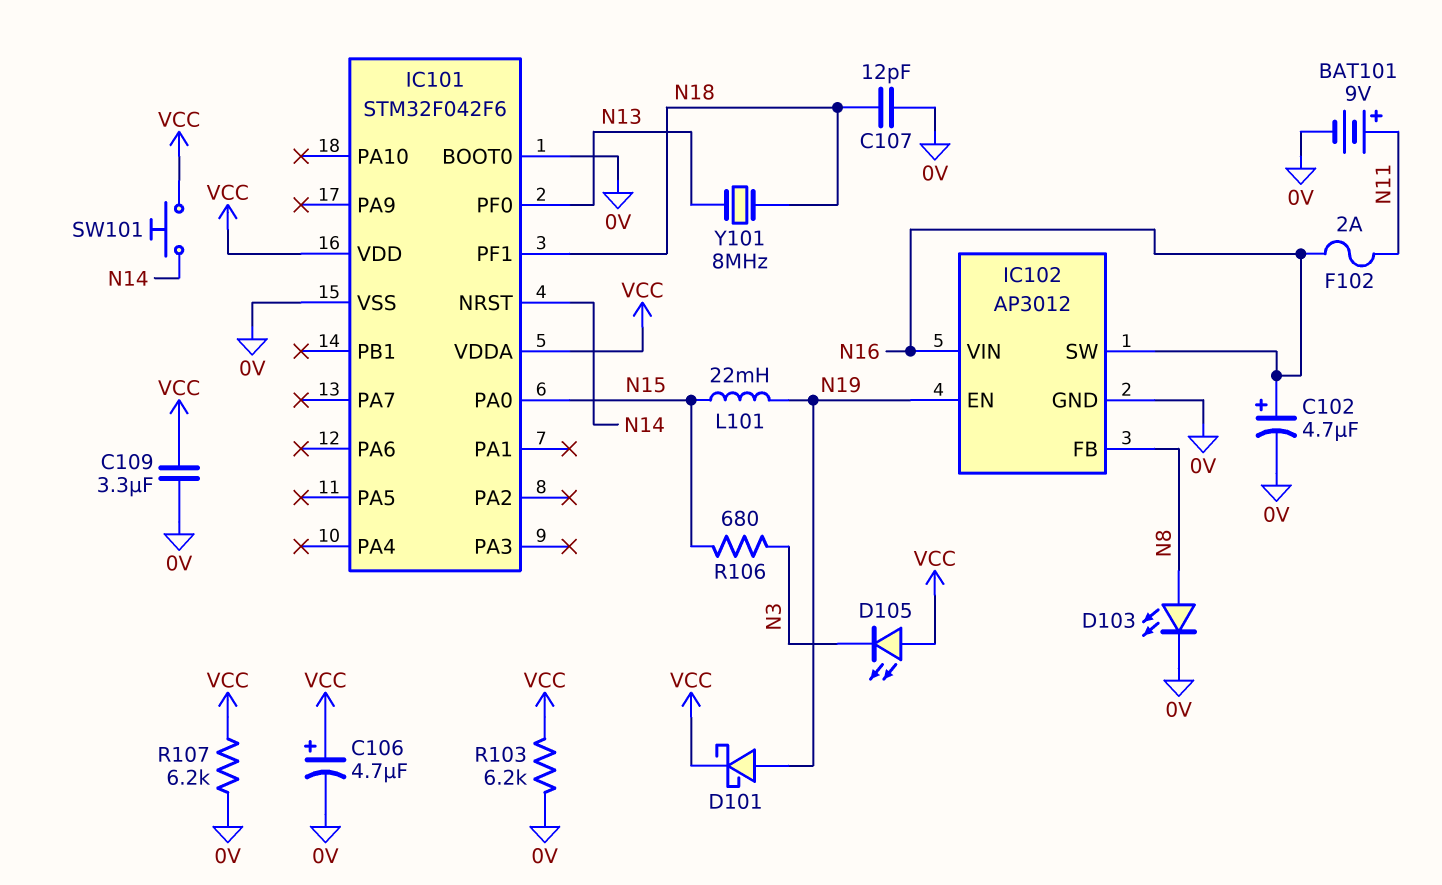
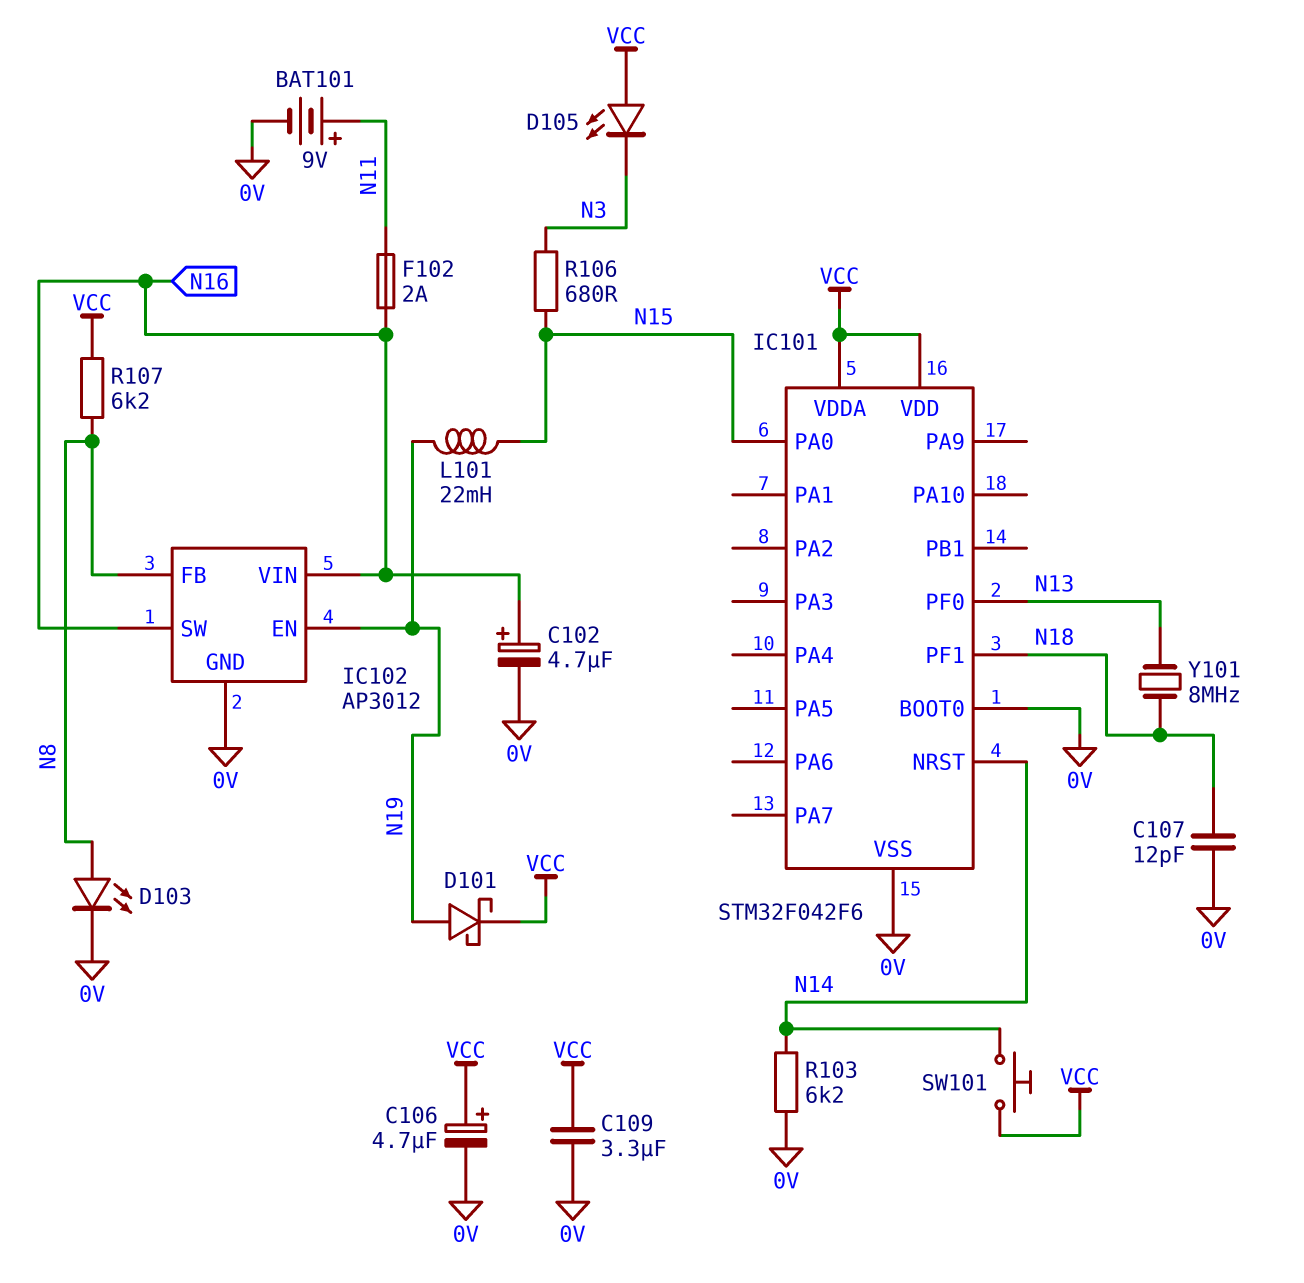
R103: 6.2k (0V, VCC) -> 6.2k (0V, N14)
R107: 6.2k (0V, VCC) -> 6.2k (N8, VCC)

